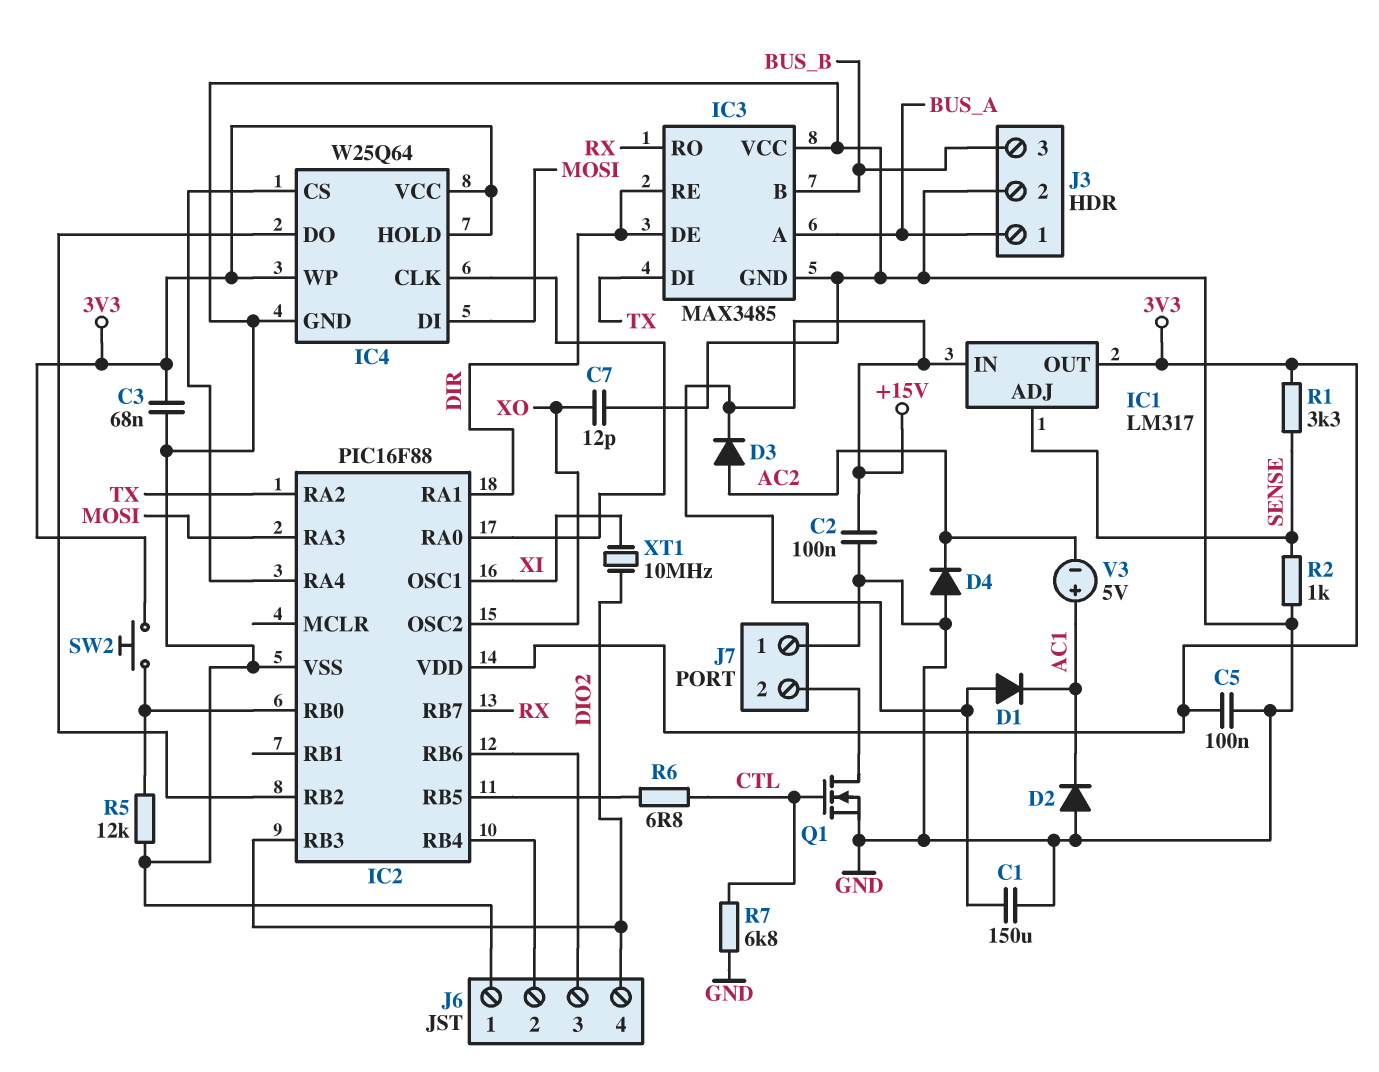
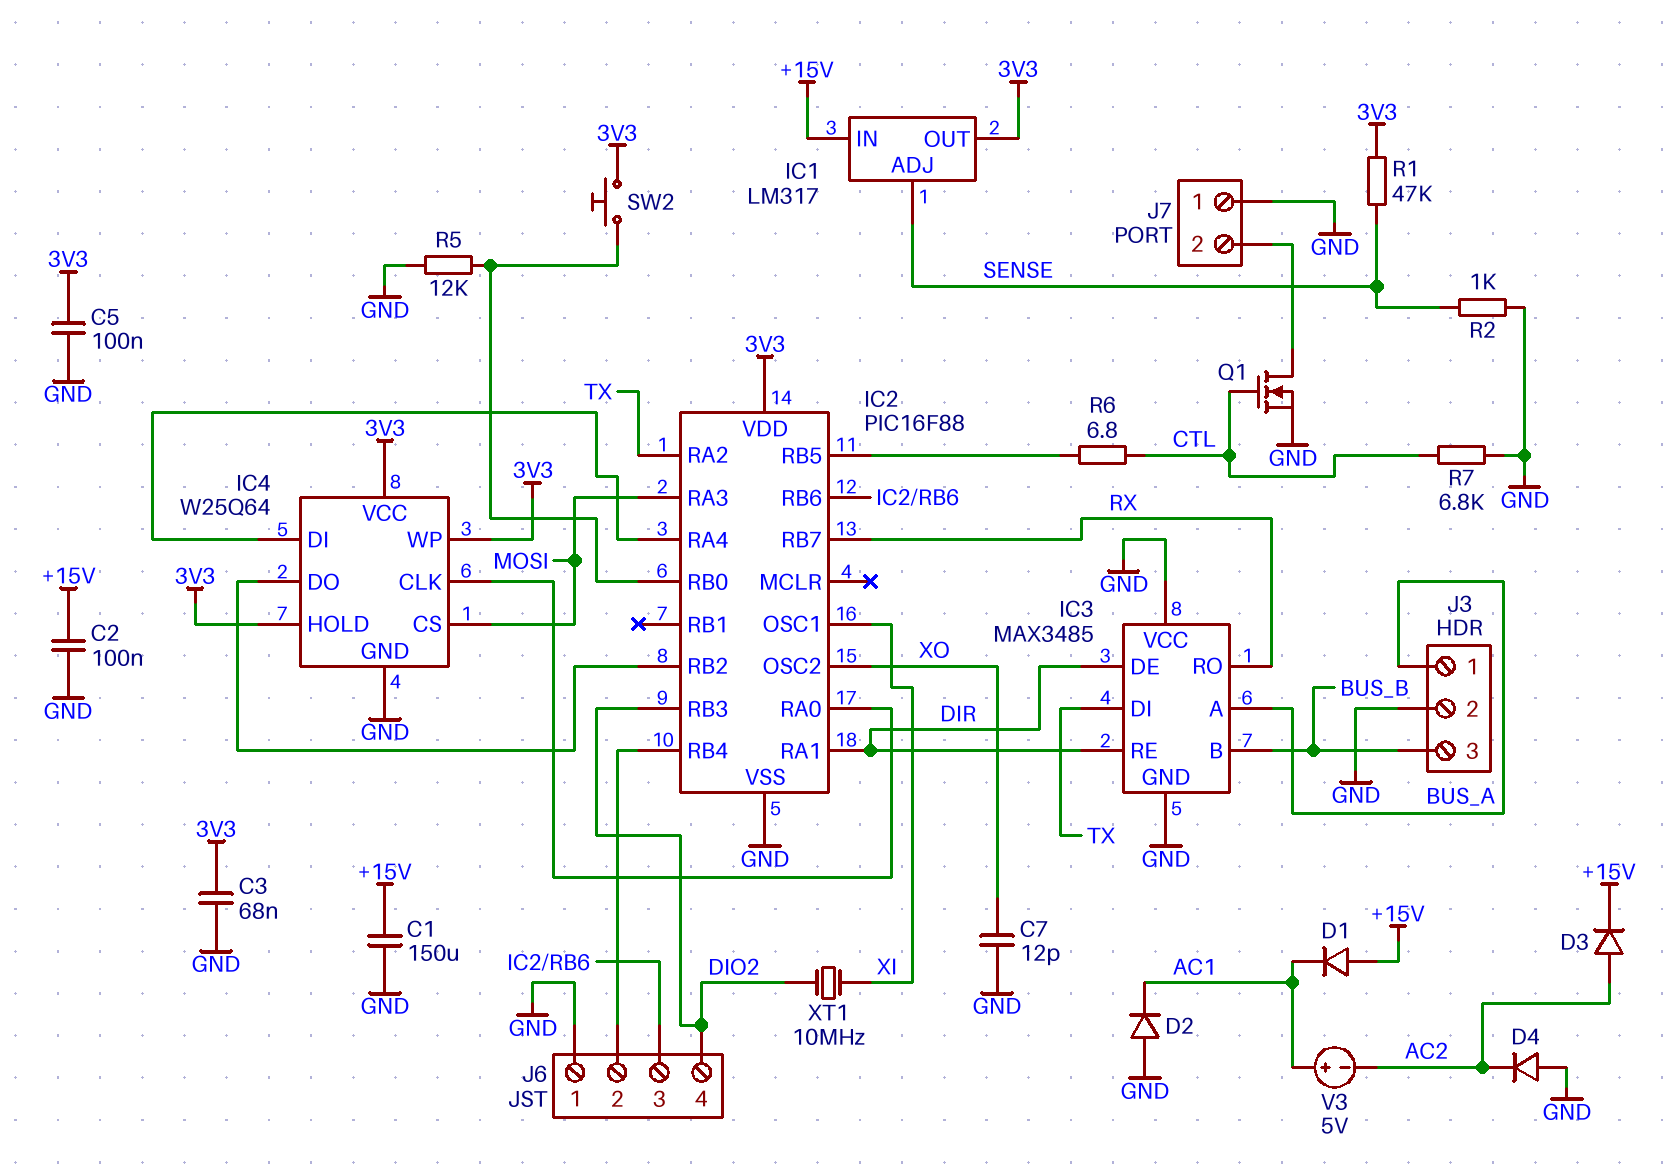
IC4 pin CS: IC2/RA4 -> MOSI
IC4 pin DI: MOSI -> IC2/RA4
R1: 3.3k (3V3, SENSE) -> 47k (3V3, SENSE)

